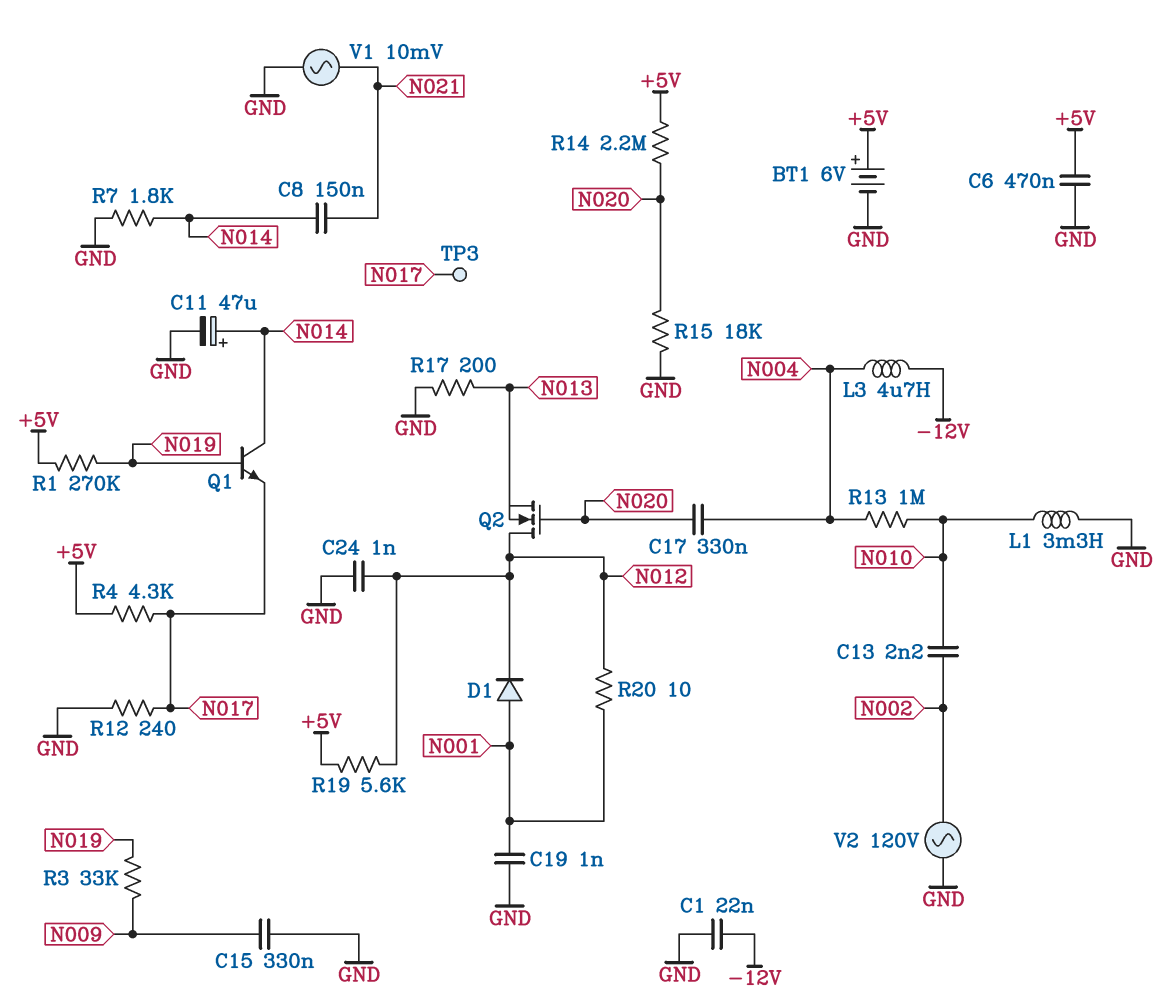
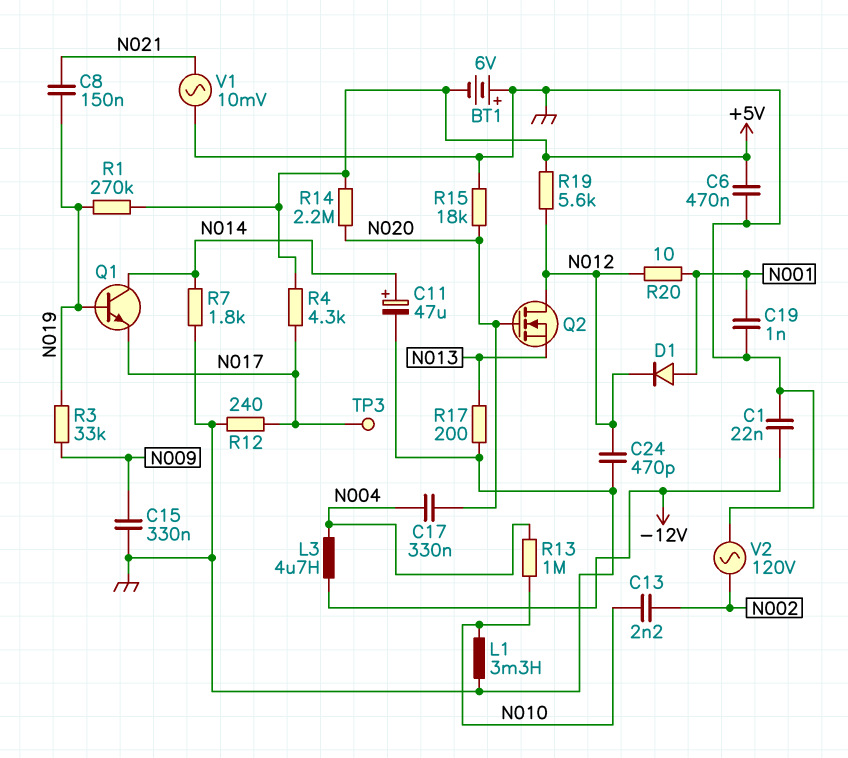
BT1: 6V (plus +5V, minus GND) -> 6V (plus GND, minus +5V)
C8: 150nF (N014, N021) -> 150nF (N019, N021)
C24: 1nF (GND, N012) -> 470pF (GND, N012)

